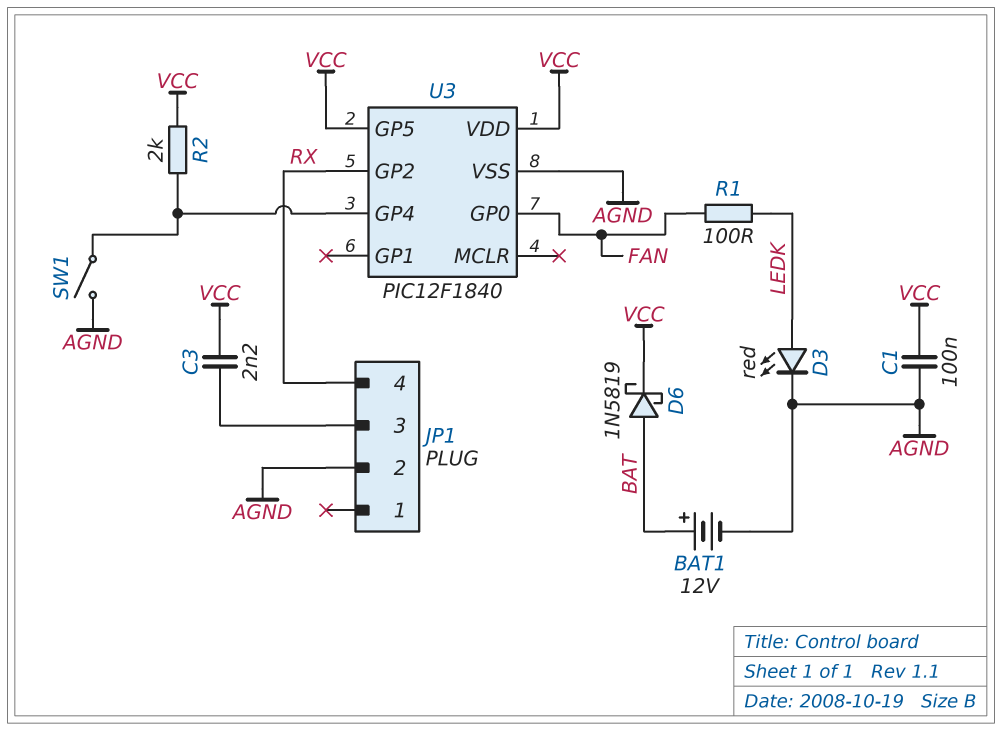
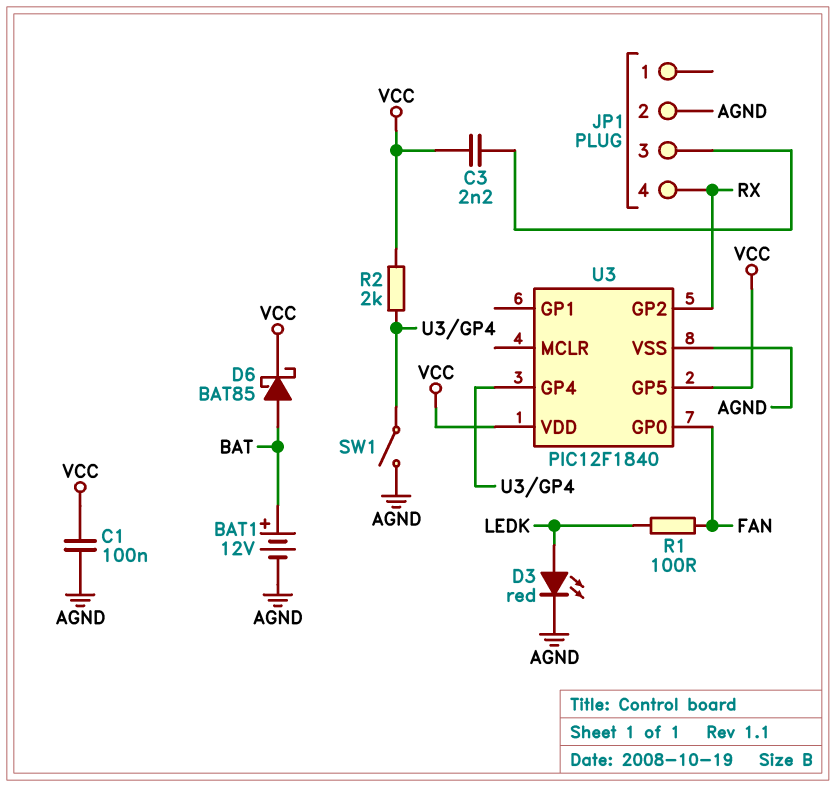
D6: schottky 1N5819 (A BAT, K VCC) -> schottky BAT85 (A BAT, K VCC)

